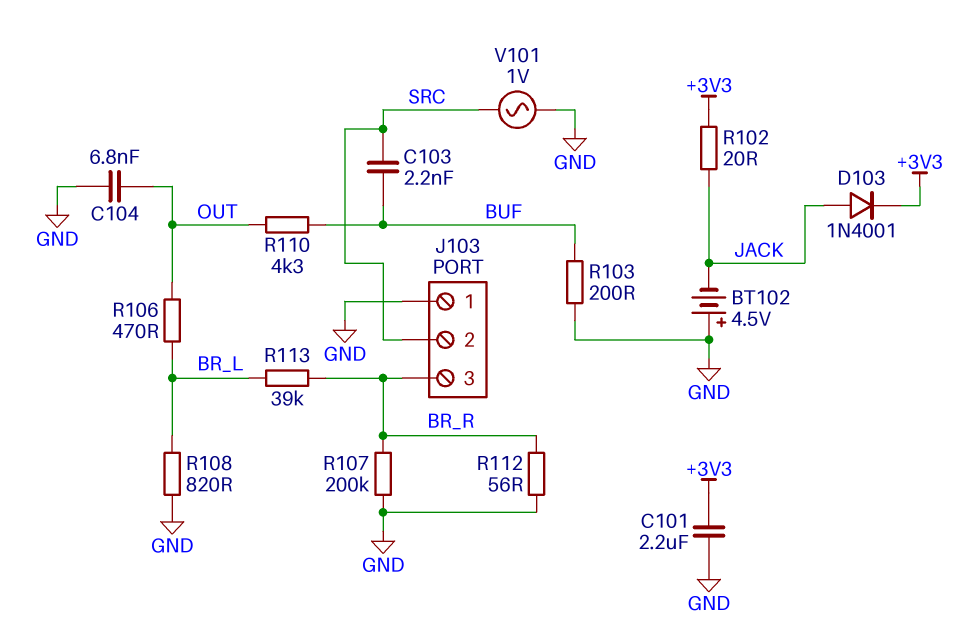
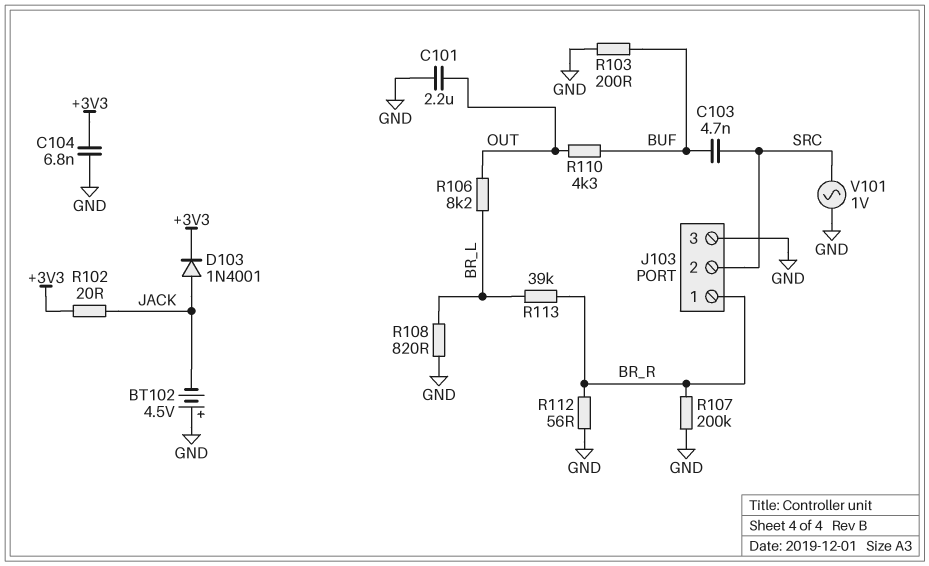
C101: 2.2uF (+3V3, GND) -> 2.2uF (GND, OUT)
C103: 2.2nF (BUF, SRC) -> 4.7nF (BUF, SRC)
C104: 6.8nF (GND, OUT) -> 6.8nF (+3V3, GND)
J103 pin 1: GND -> BR_R
J103 pin 3: BR_R -> GND
R106: 470 (BR_L, OUT) -> 8.2k (BR_L, OUT)

